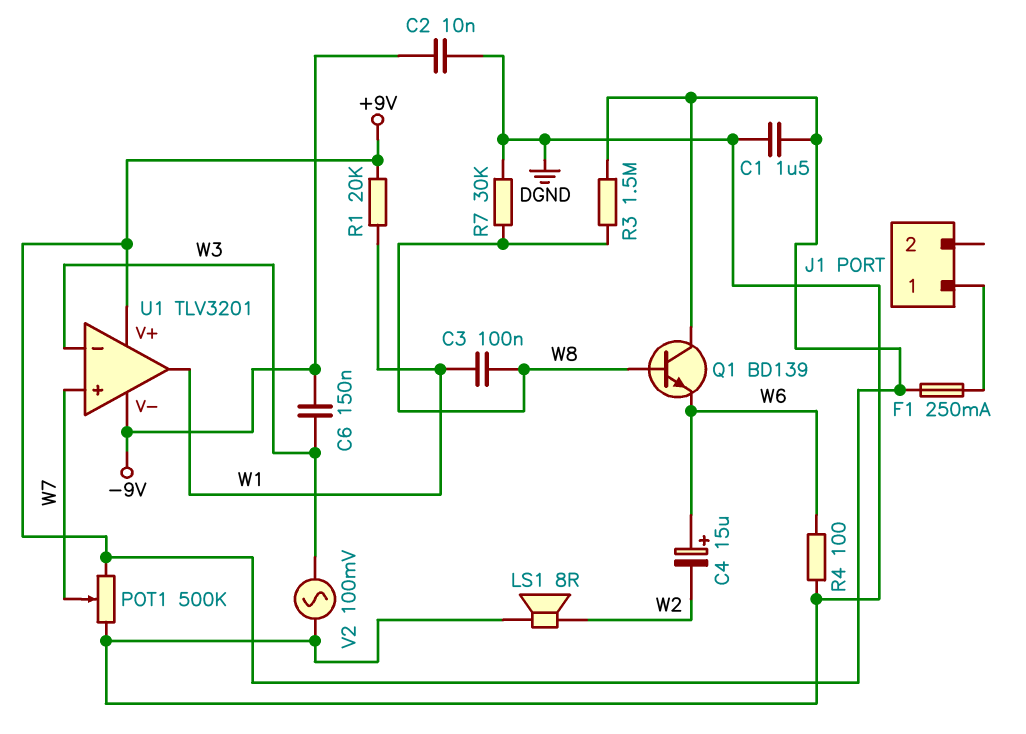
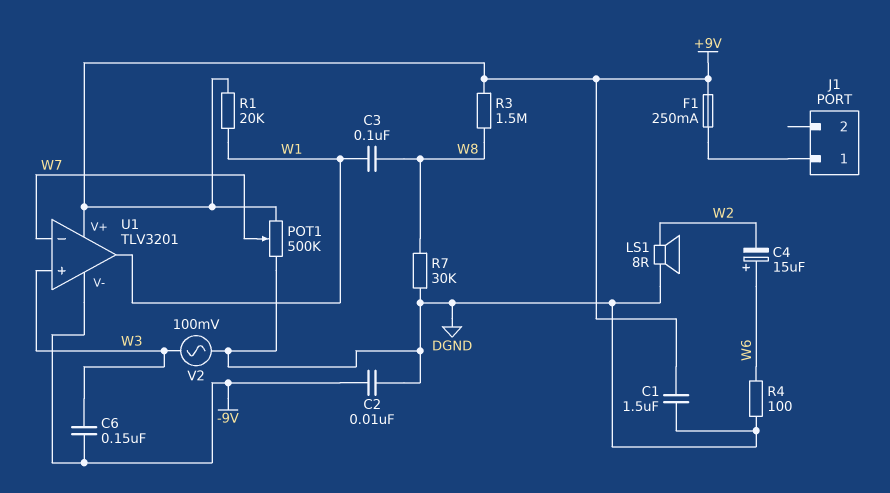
Q1: NPN BD139 (B W8, C +9V, E W6) -> none
U1 pin in+: W7 -> W3
U1 pin in-: W3 -> W7

